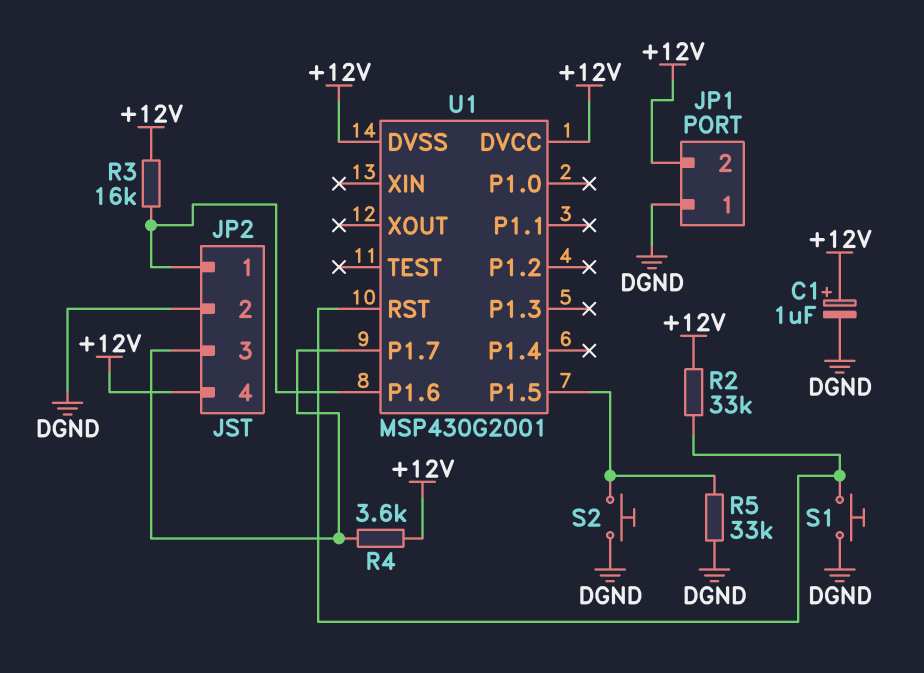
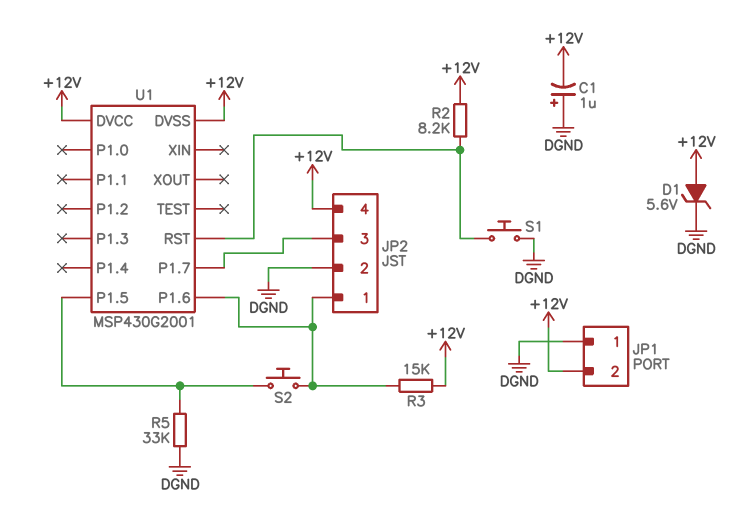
C1: 1uF (plus +12V, minus DGND) -> 1uF (plus DGND, minus +12V)
D1: none -> zener 5.6V (A +12V, K DGND)
R2: 33k (+12V, U1/RST) -> 8.2k (+12V, U1/RST)
R3: 16k (+12V, JP2/1) -> 15k (+12V, JP2/1)
R4: 3.6k (+12V, JP2/3) -> none
S2: button (DGND, U1/P1.5) -> button (JP2/1, U1/P1.5)

